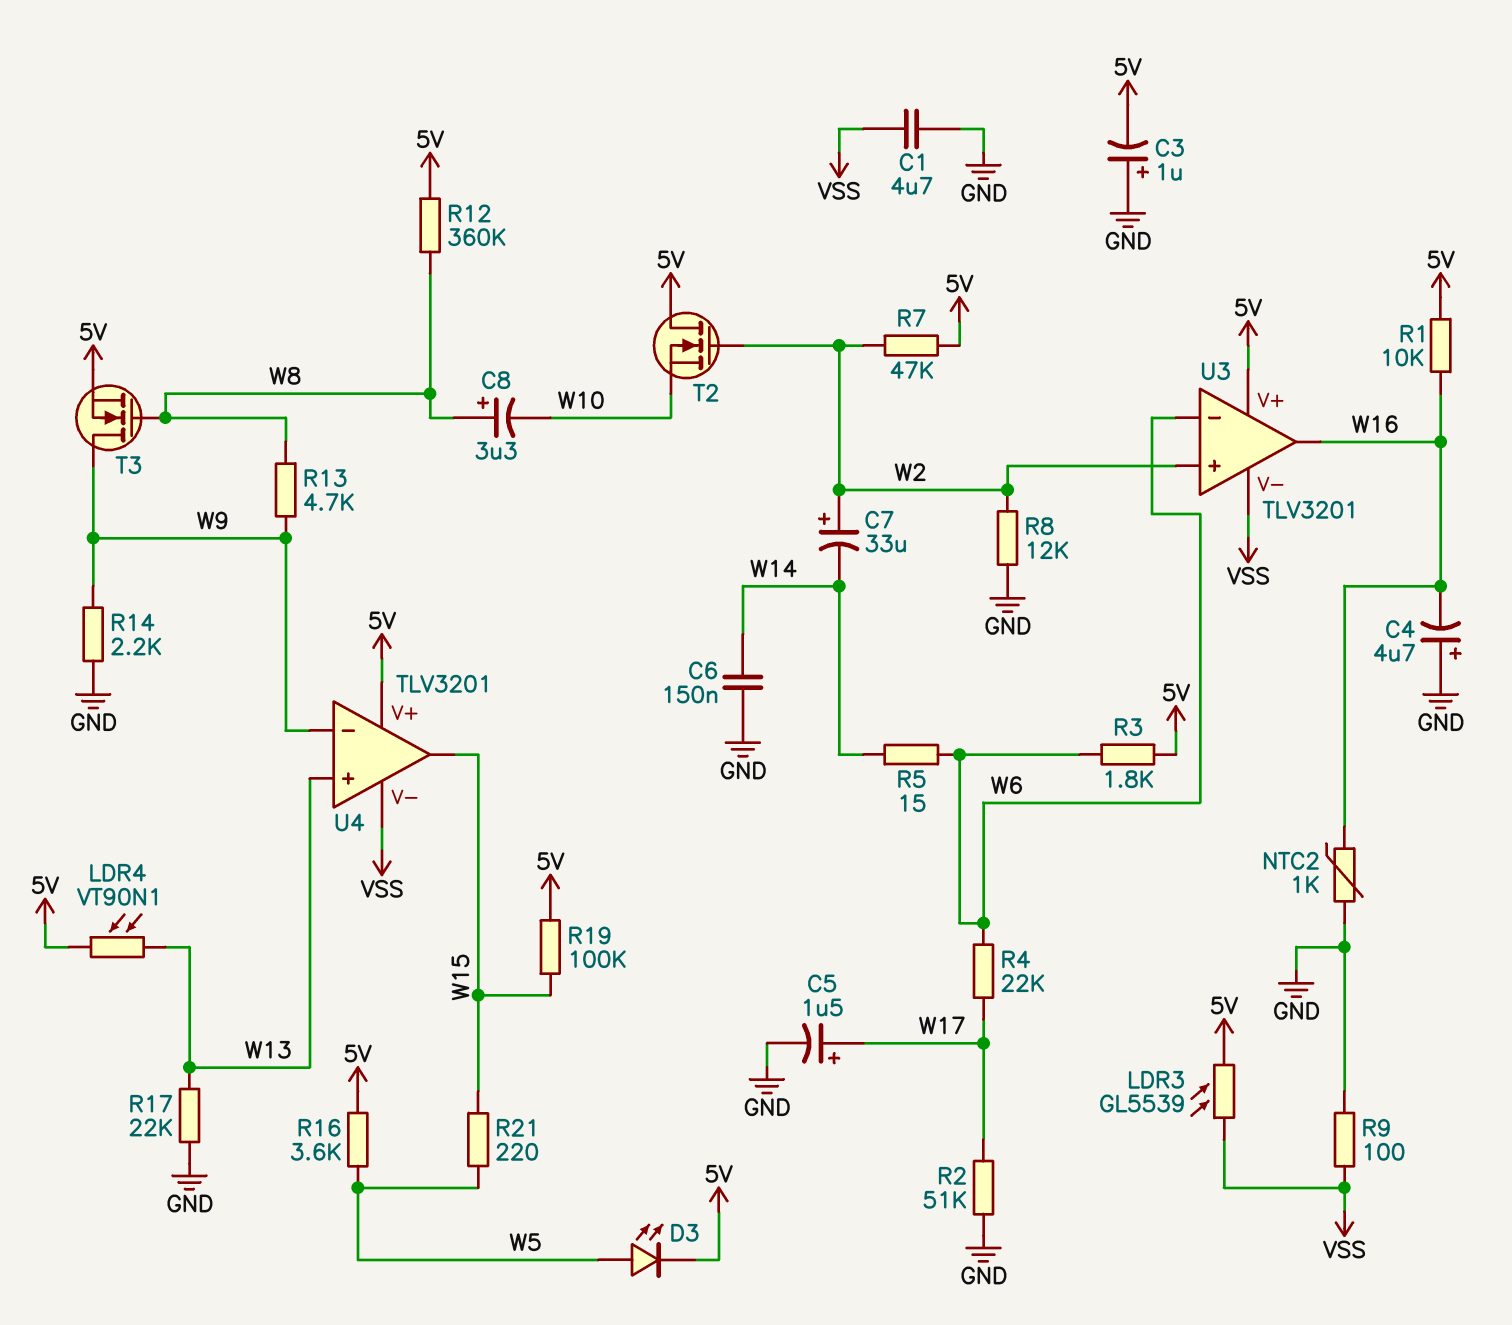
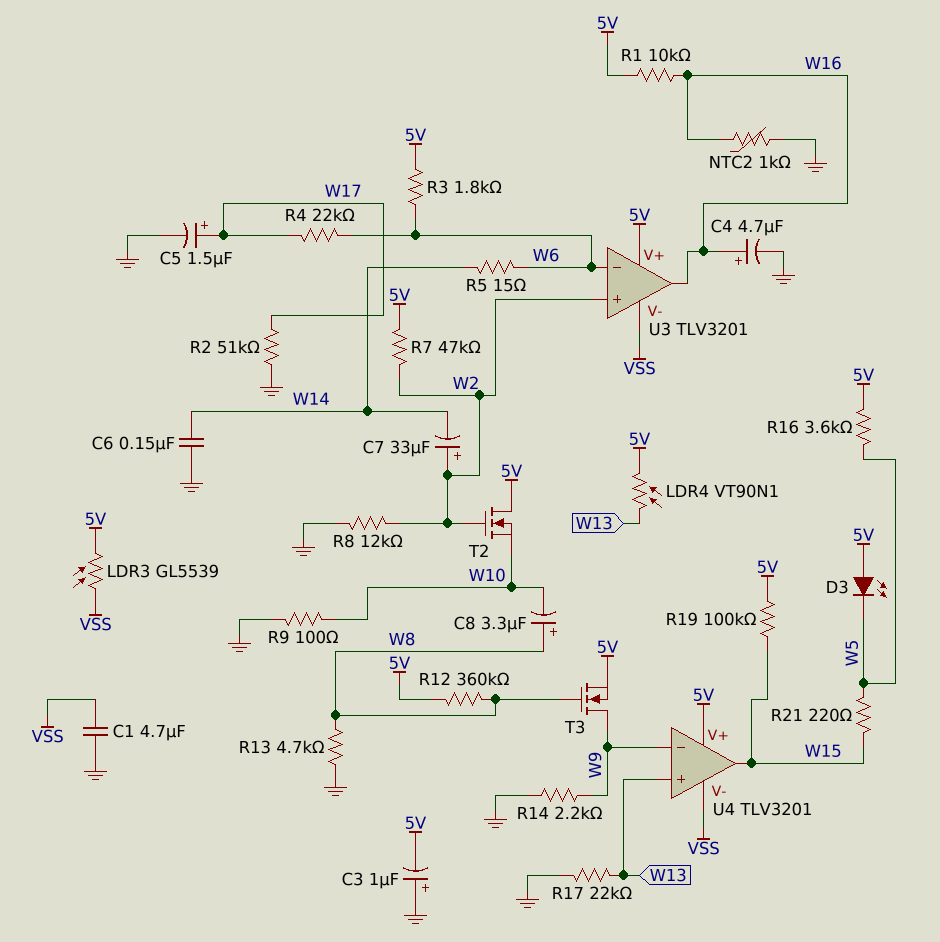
C4: 4.7uF (plus GND, minus W16) -> 4.7uF (plus W16, minus GND)
D3: LED (A W5, K 5V) -> LED (A 5V, K W5)
R9: 100 (GND, VSS) -> 100 (GND, W10)
R13: 4.7k (W8, W9) -> 4.7k (GND, W8)

